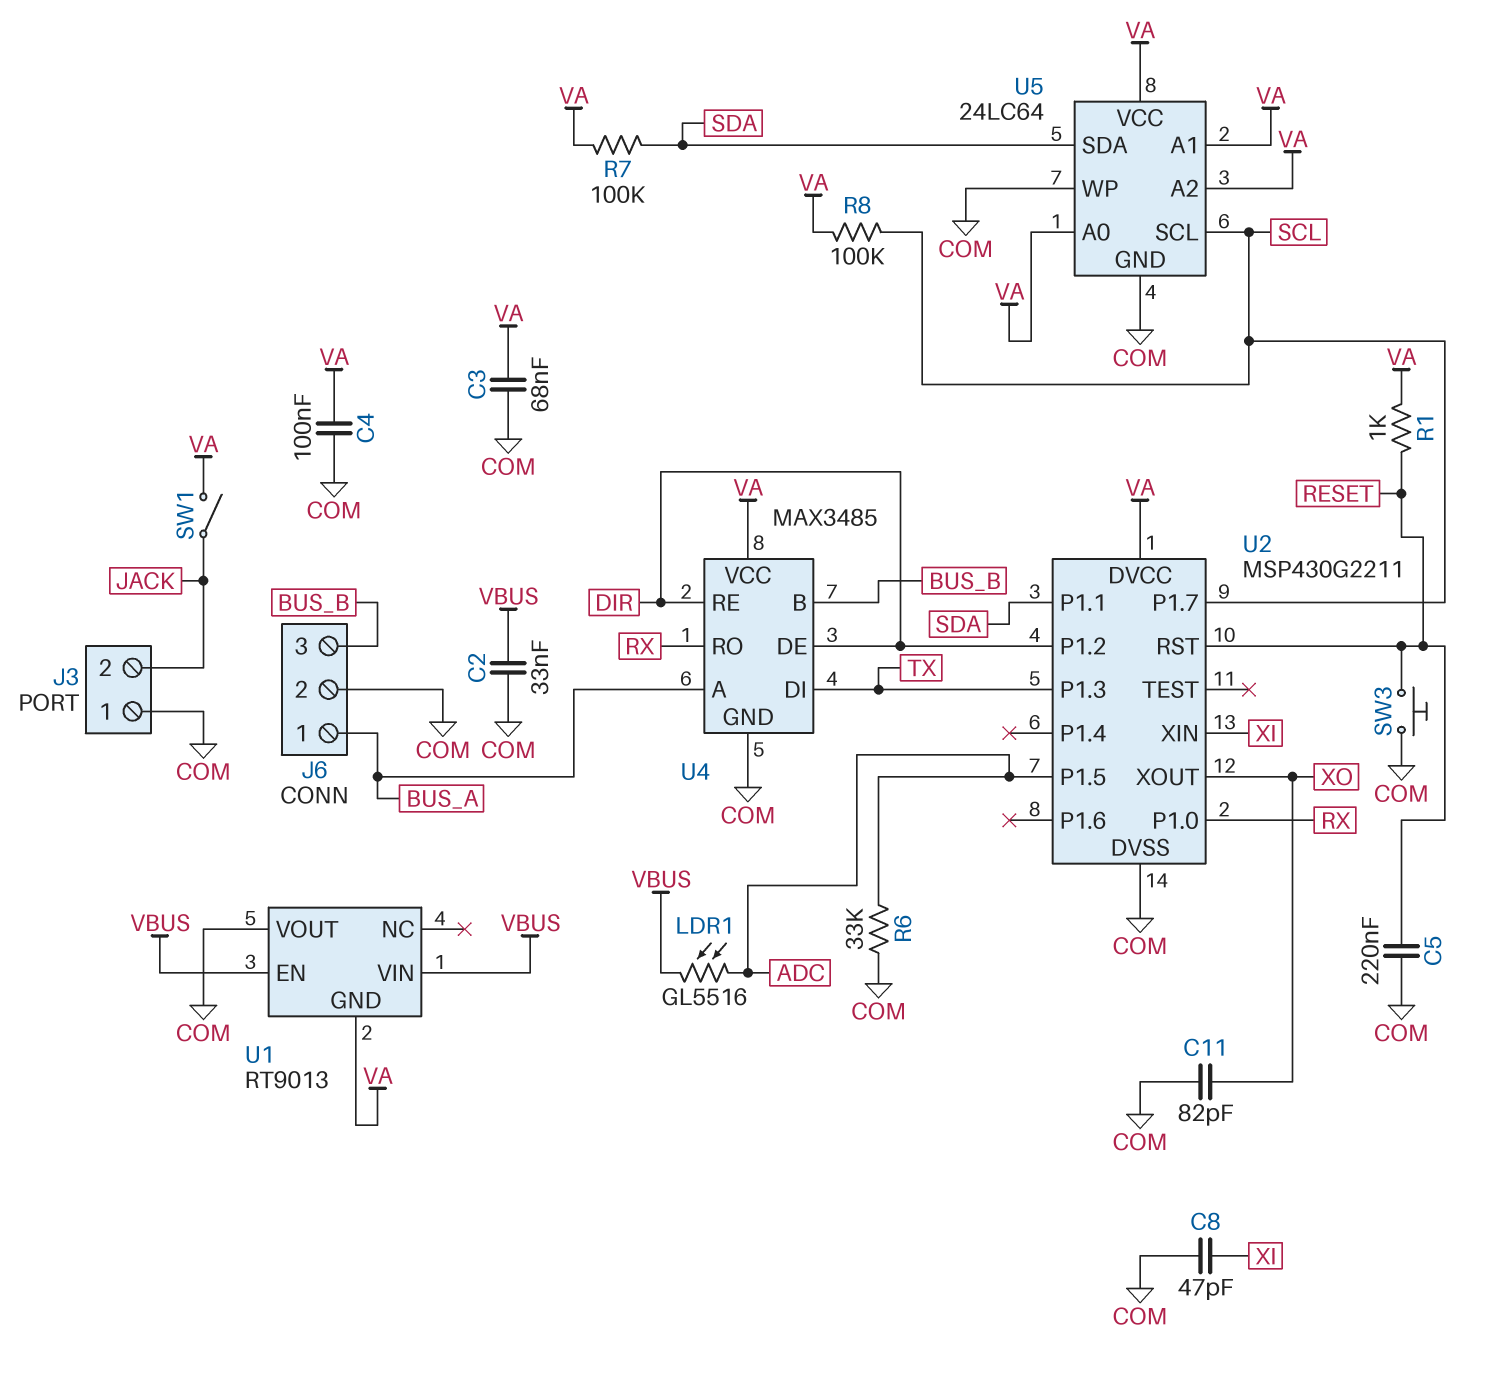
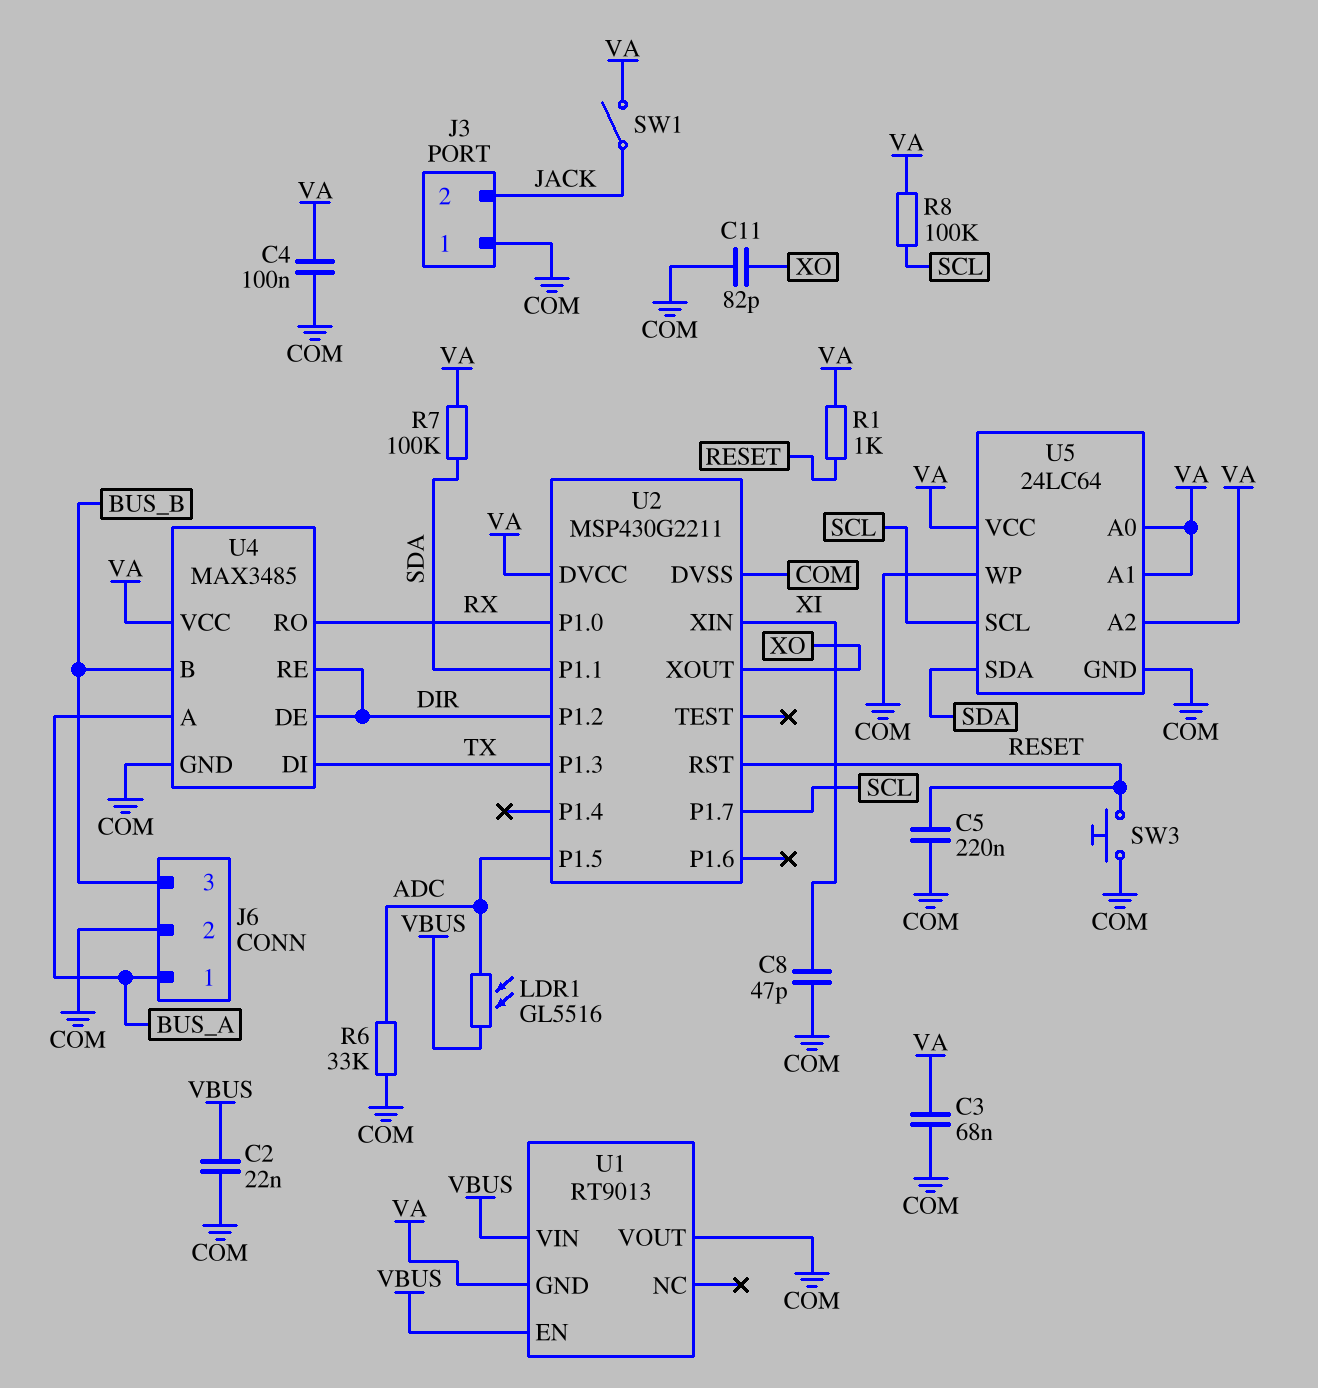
C2: 33nF (COM, VBUS) -> 22nF (COM, VBUS)

